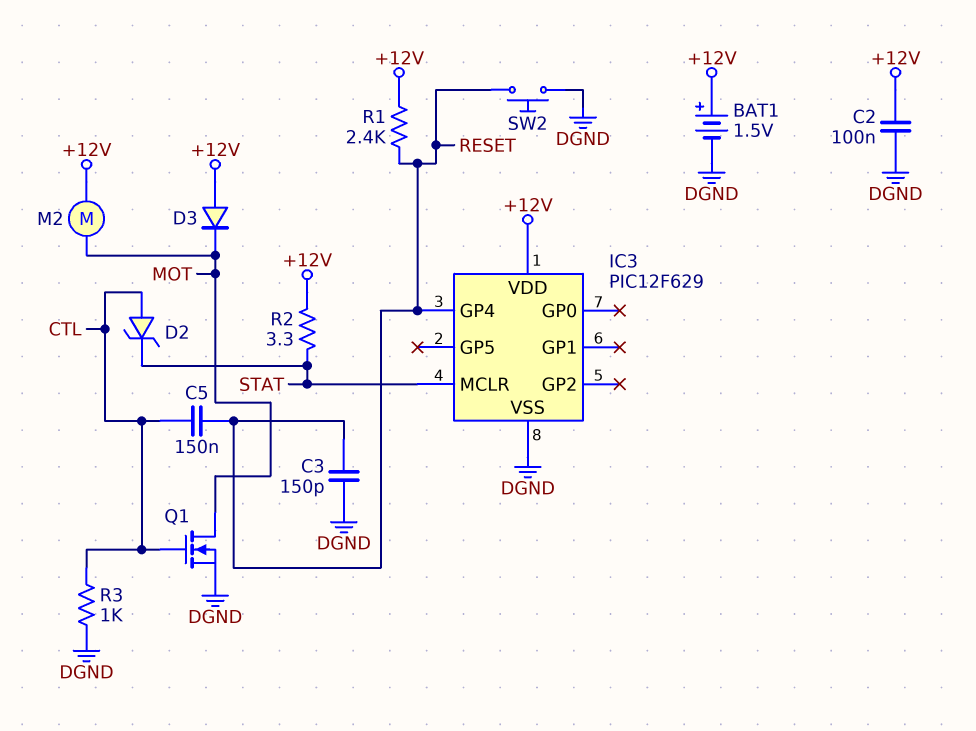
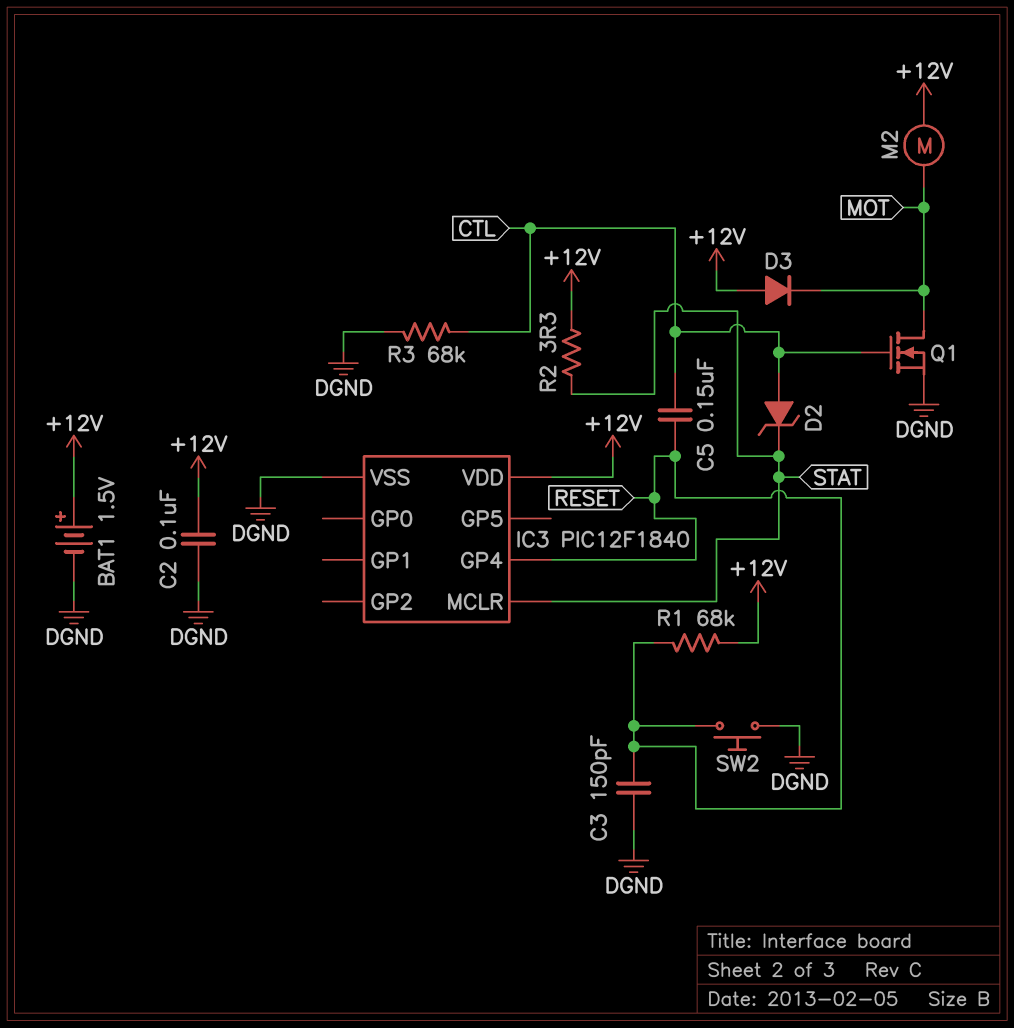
IC3: PIC12F629 -> PIC12F1840
R1: 2.4k (+12V, RESET) -> 68k (+12V, RESET)
R3: 1k (CTL, DGND) -> 68k (CTL, DGND)

